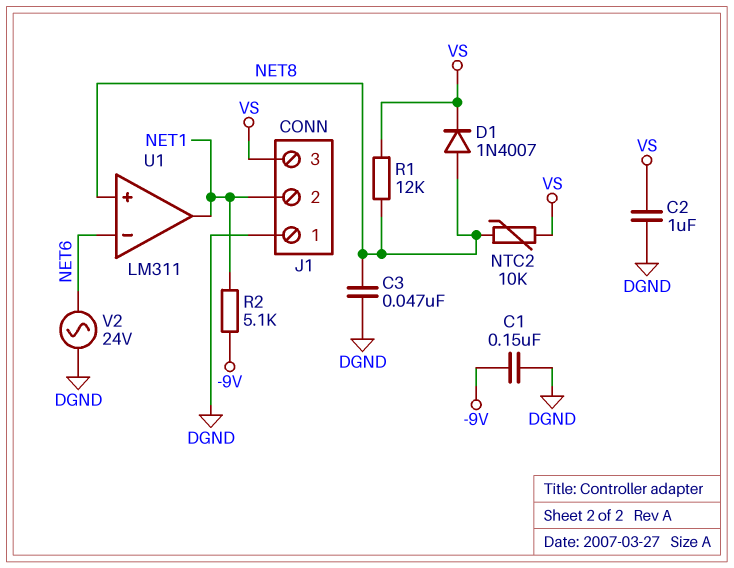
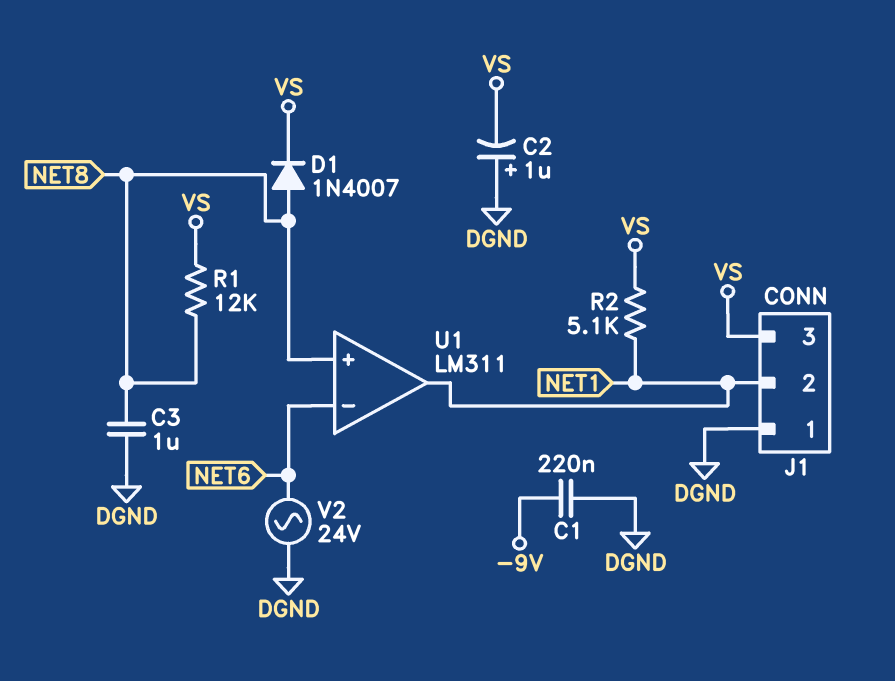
C1: 150nF (-9V, DGND) -> 220nF (-9V, DGND)
C2: 1uF (DGND, VS) -> 1uF (plus DGND, minus VS)
C3: 47nF (DGND, NET8) -> 1uF (DGND, NET8)
NTC2: 10k (NET8, VS) -> none
R2: 5.1k (-9V, NET1) -> 5.1k (NET1, VS)

